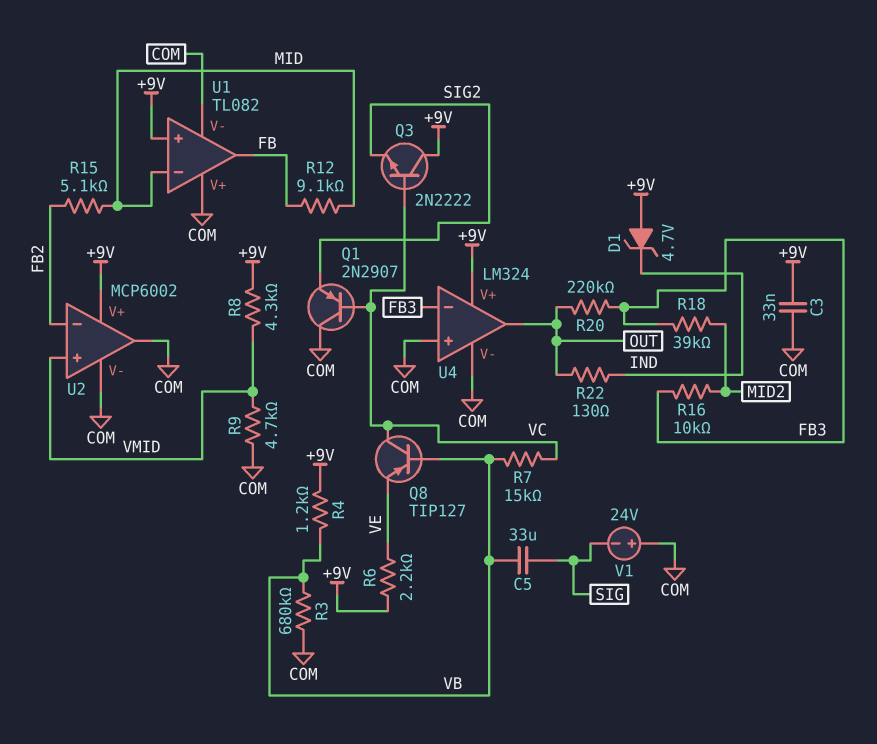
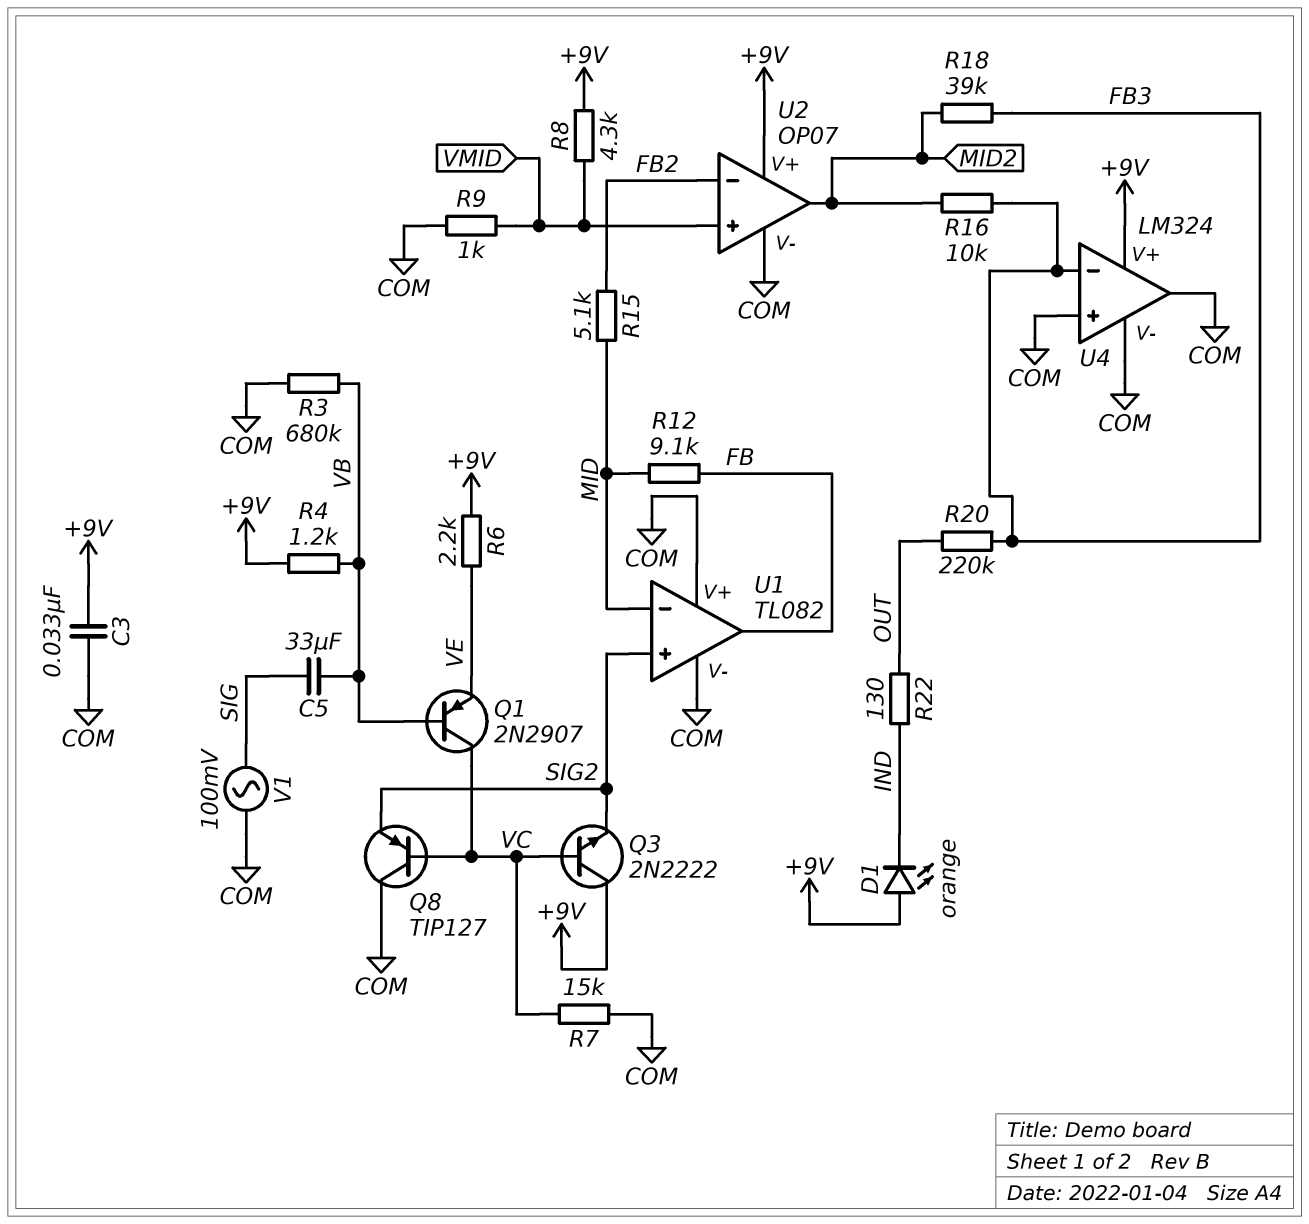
D1: zener 4.7V (A +9V, K IND) -> LED orange (A +9V, K IND)
Q1: PNP 2N2907 (B VC, C COM, E SIG2) -> PNP 2N2907 (B VB, C VC, E VE)
Q8: PNP TIP127 (B VB, C VC, E VE) -> PNP TIP127 (B VC, C COM, E SIG2)
R7: 15k (VB, VC) -> 15k (COM, VC)
R9: 4.7k (COM, VMID) -> 1k (COM, VMID)
U1 pin in+: +9V -> SIG2
U2: MCP6002 -> OP07
U2 pin out: COM -> MID2
U4 pin out: OUT -> COM
V1: 24V (plus COM, minus SIG) -> AC 100mV (COM, SIG)

